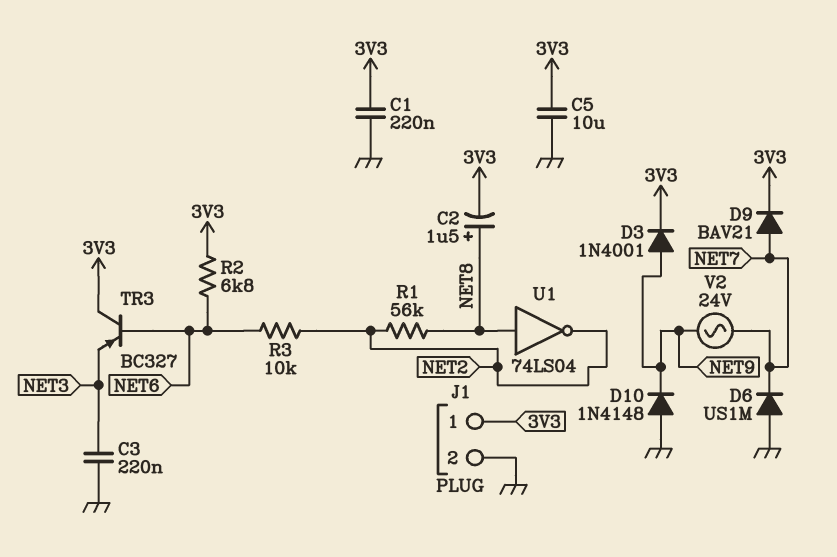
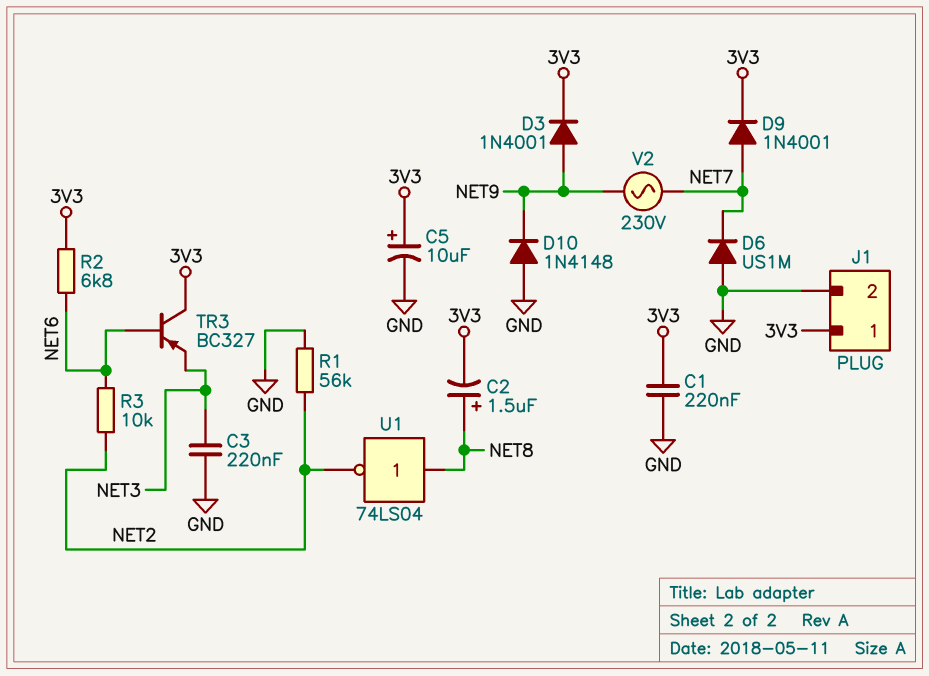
C5: 10uF (3V3, GND) -> 10uF (plus 3V3, minus GND)
D9: diode BAV21 (A NET7, K 3V3) -> diode 1N4001 (A NET7, K 3V3)
R1: 56k (NET2, NET8) -> 56k (GND, NET2)
V2: AC 24V (NET7, NET9) -> AC 230V (NET7, NET9)

